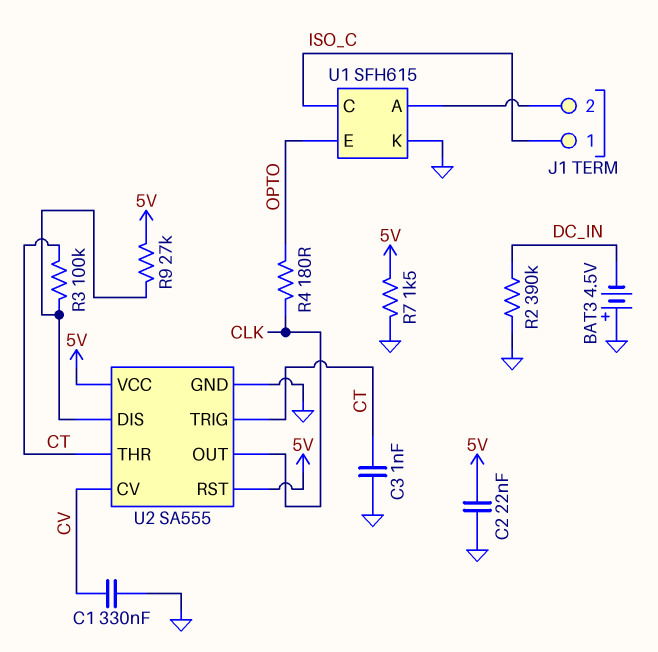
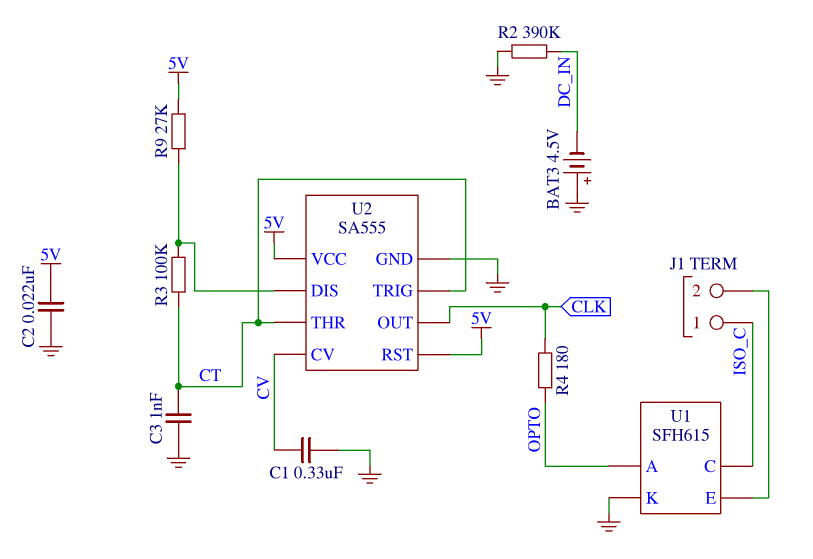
R7: 1.5k (5V, GND) -> none
U1 pin A: J1/2 -> OPTO
U1 pin E: OPTO -> J1/2

